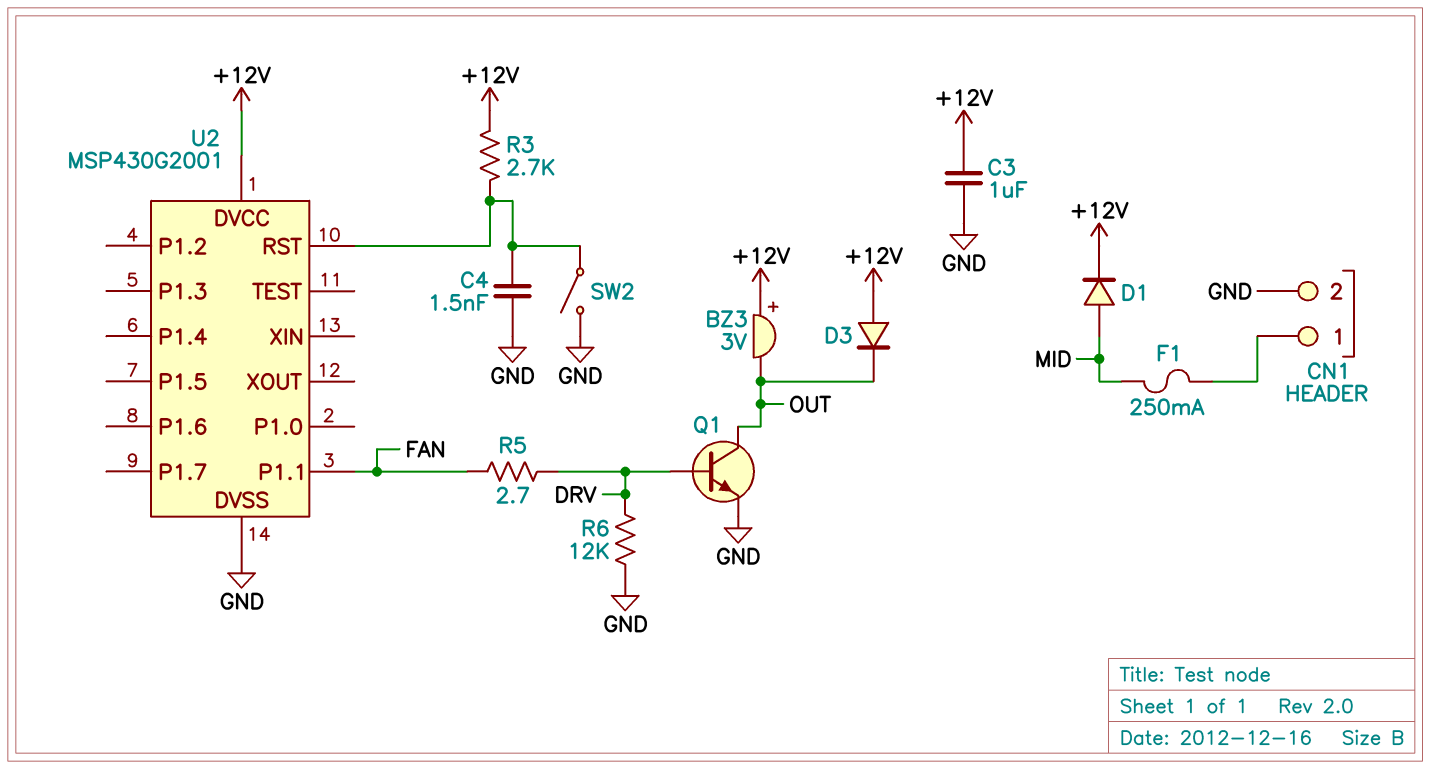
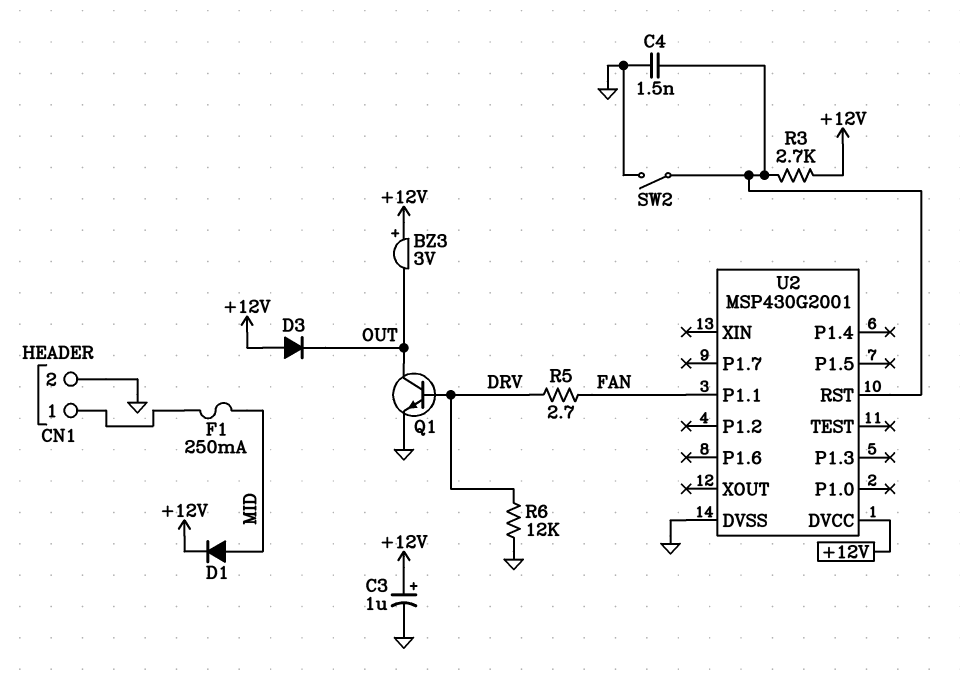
C3: 1uF (+12V, GND) -> 1uF (plus +12V, minus GND)

